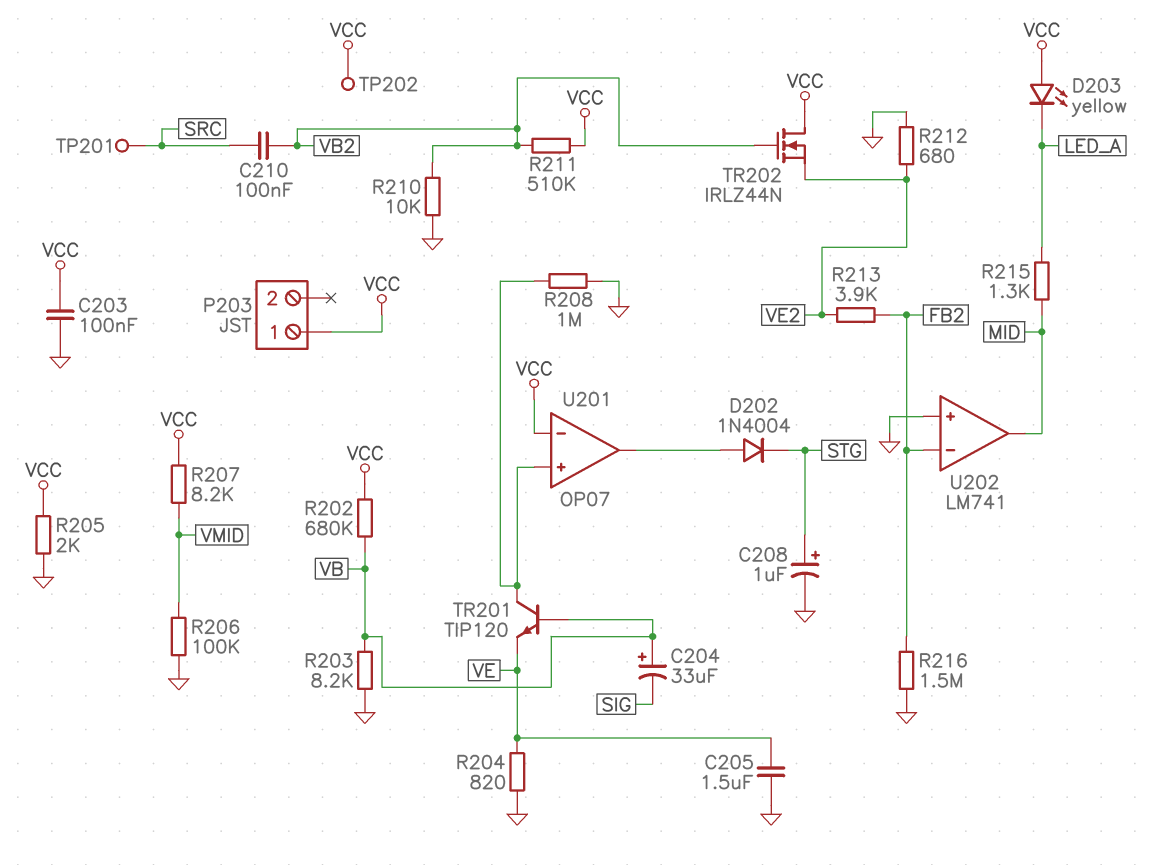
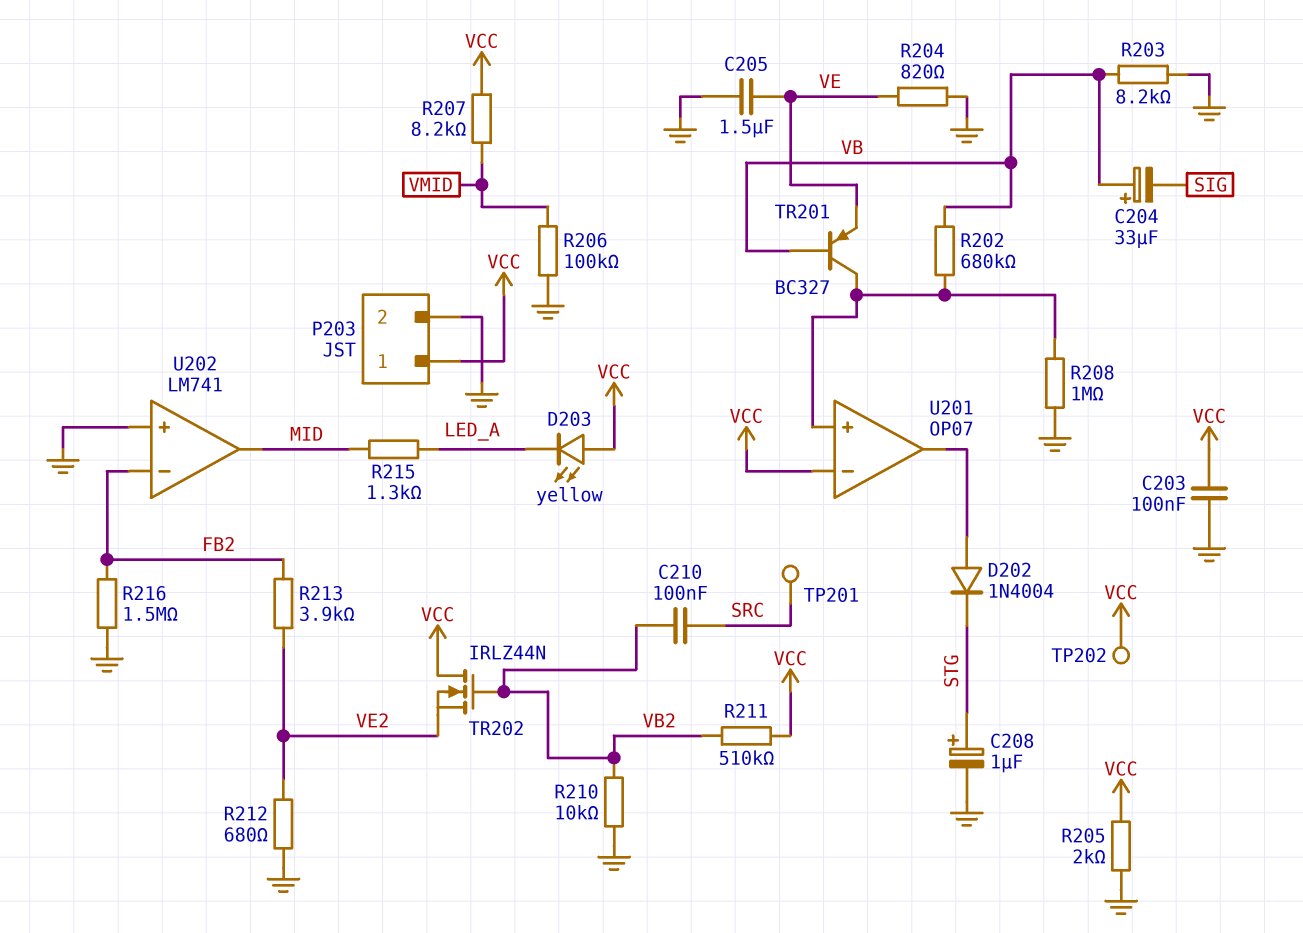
P203 pin 2: none -> GND
R202: 680k (VB, VCC) -> 680k (U201/in+, VB)
TR201: NPN TIP120 (B VB, C U201/in+, E VE) -> PNP BC327 (B VB, C U201/in+, E VE)

